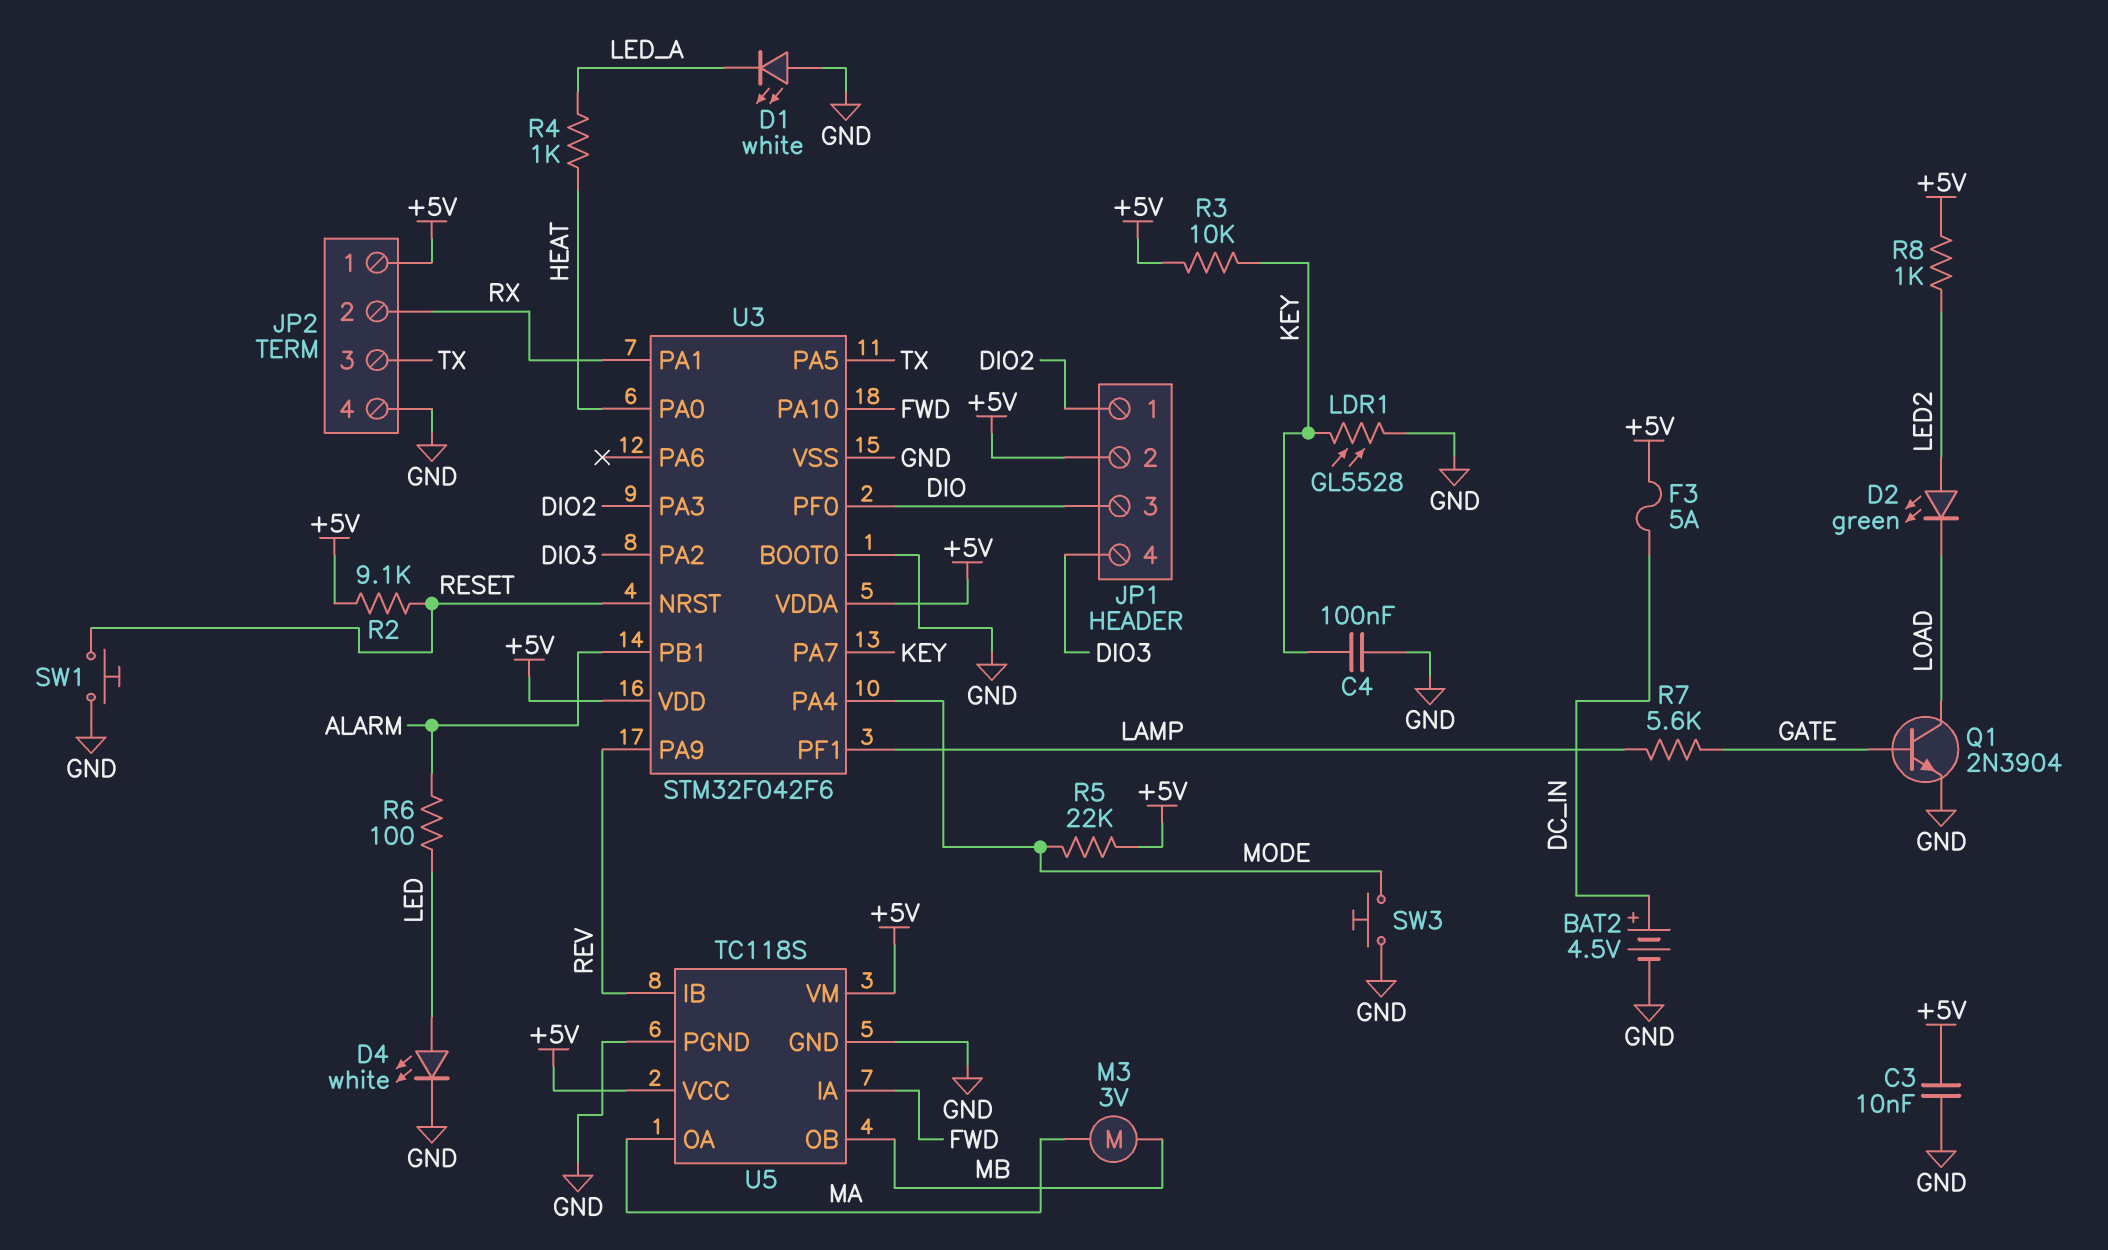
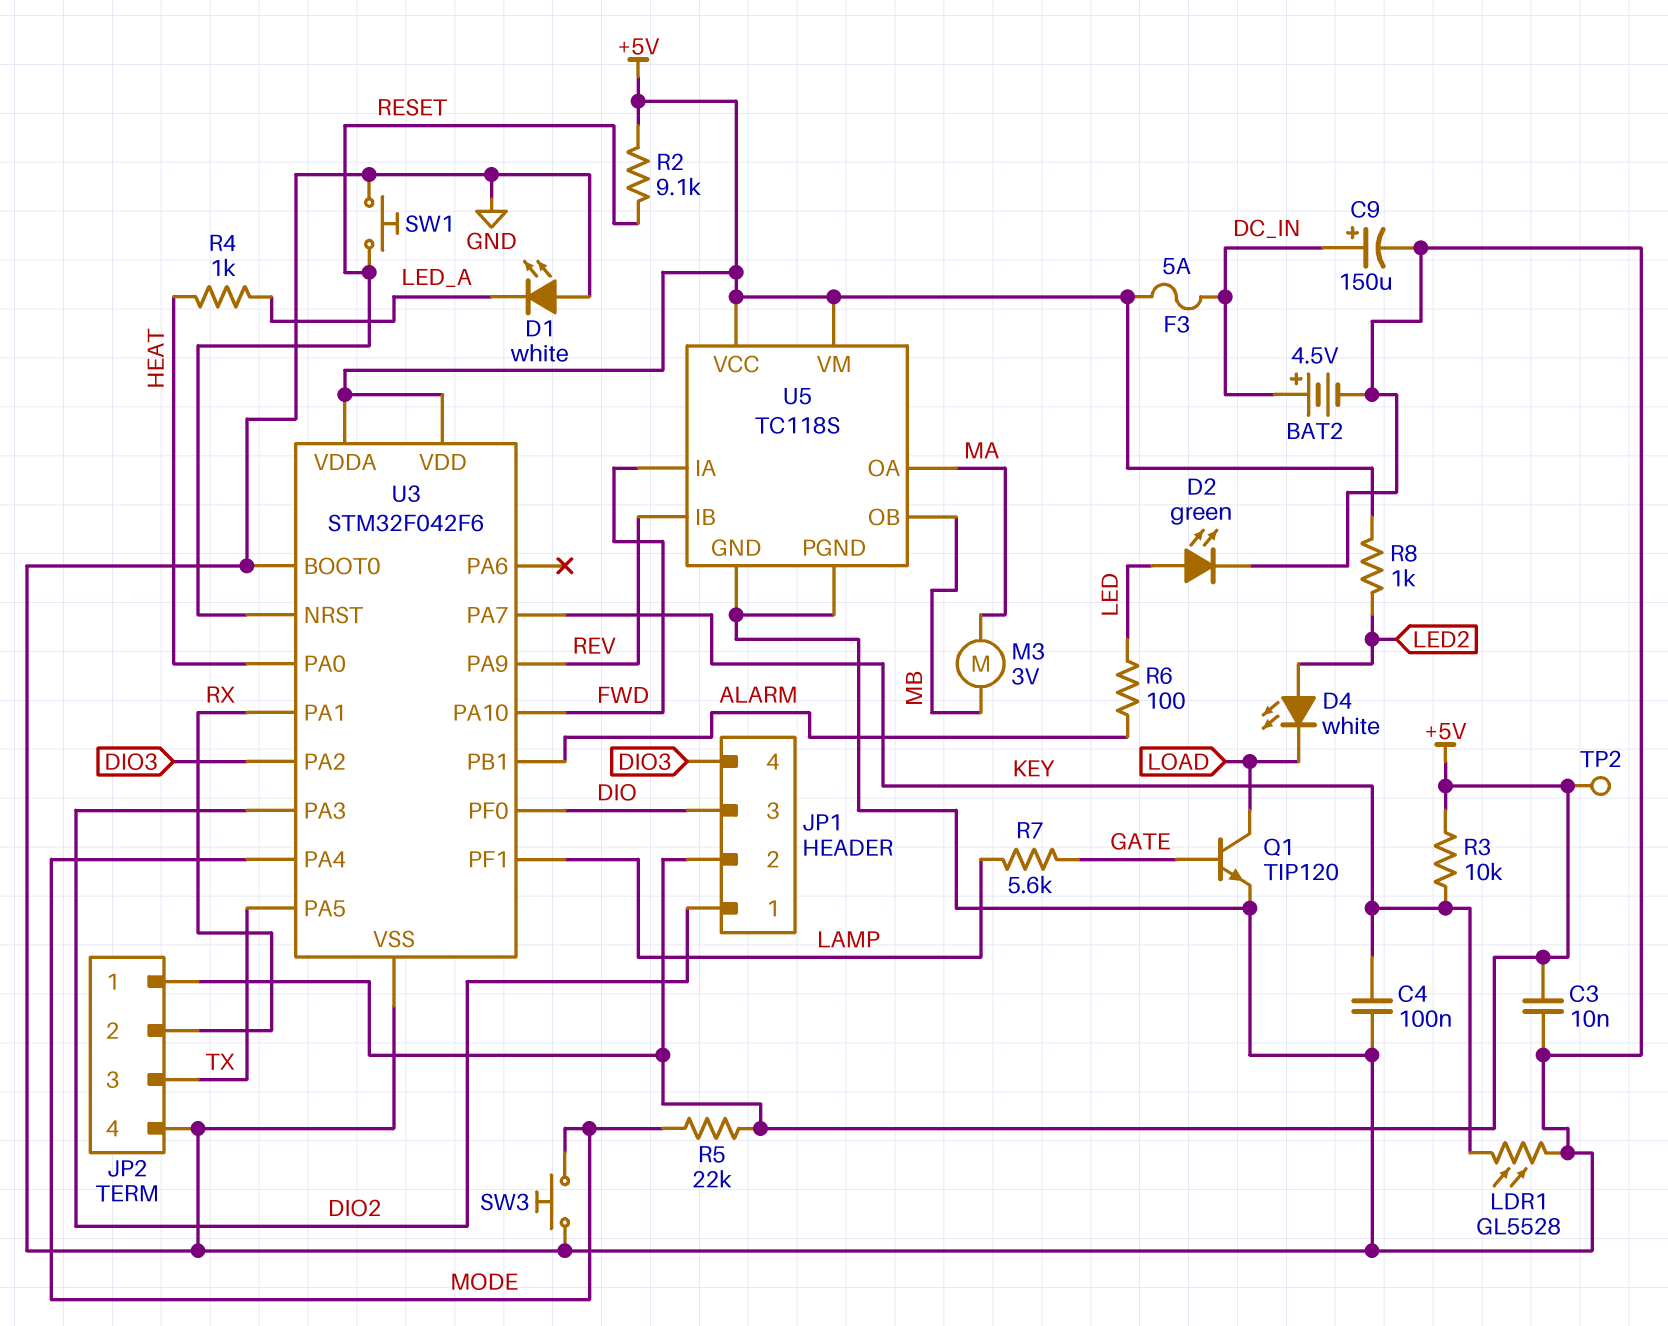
C9: none -> 150uF (plus DC_IN, minus GND)
D2: LED green (A LED2, K LOAD) -> LED green (A LED, K GND)
D4: LED white (A LED, K GND) -> LED white (A LED2, K LOAD)
Q1: NPN 2N3904 (B GATE, C LOAD, E GND) -> NPN TIP120 (B GATE, C LOAD, E GND)
TP2: none -> test point (+5V)

